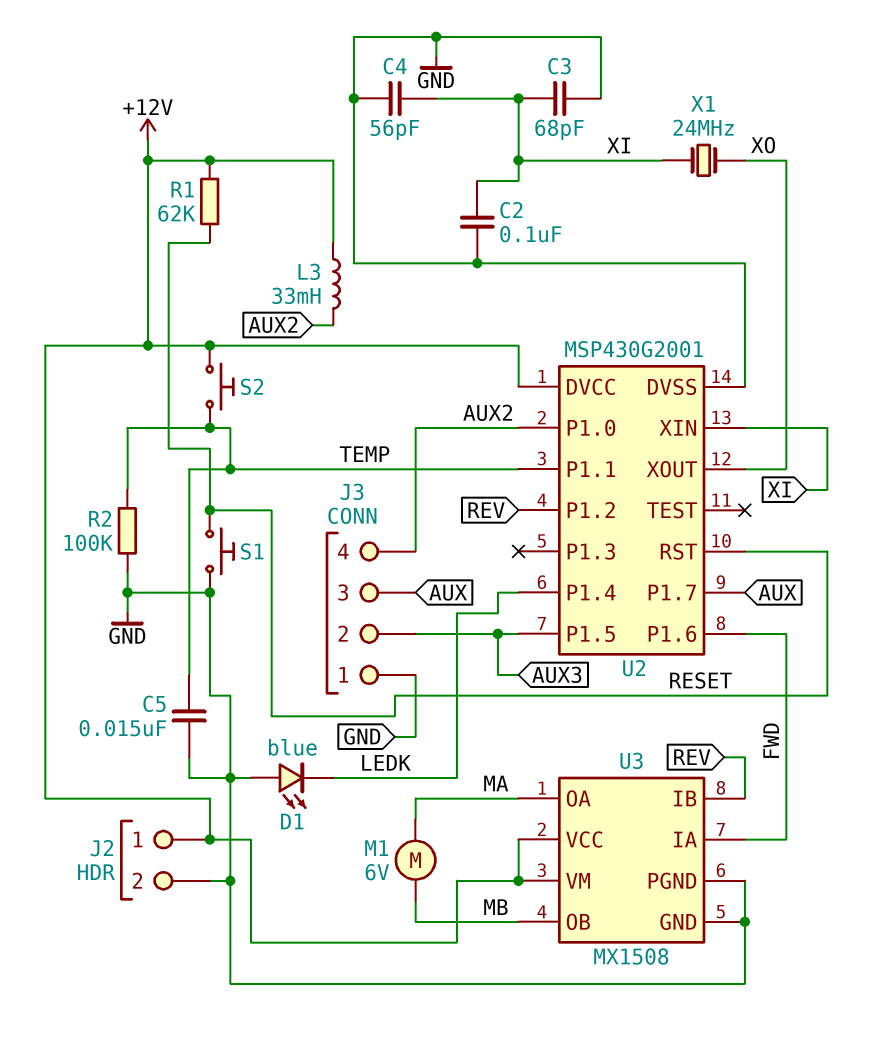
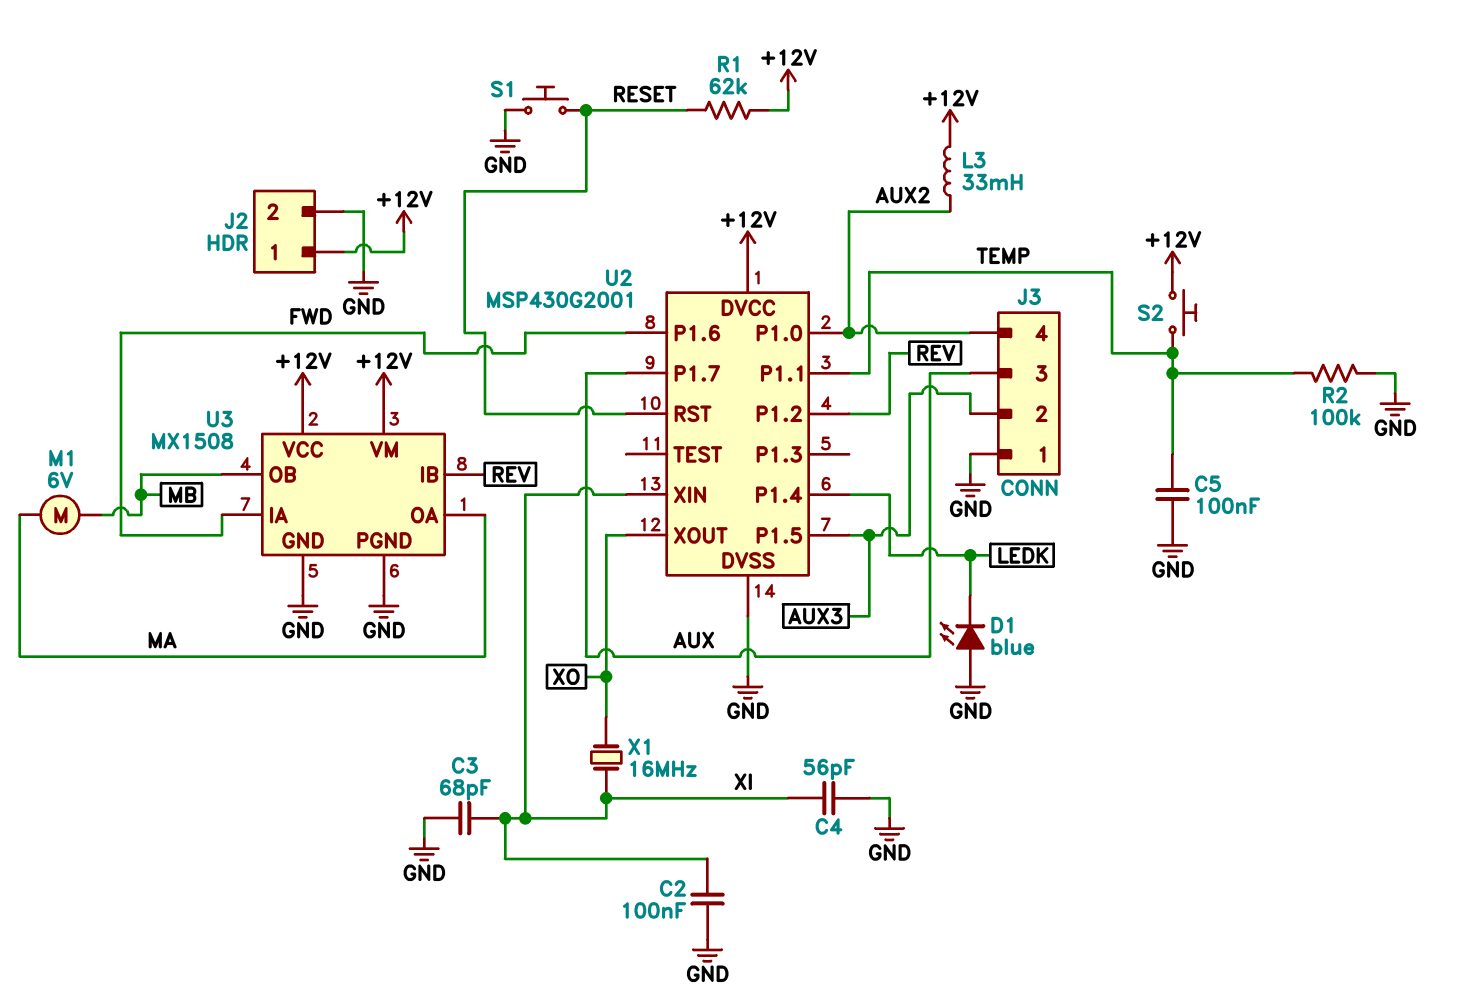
C5: 15nF (GND, TEMP) -> 100nF (GND, TEMP)
X1: 24MHz (XI, XO) -> 16MHz (XI, XO)

